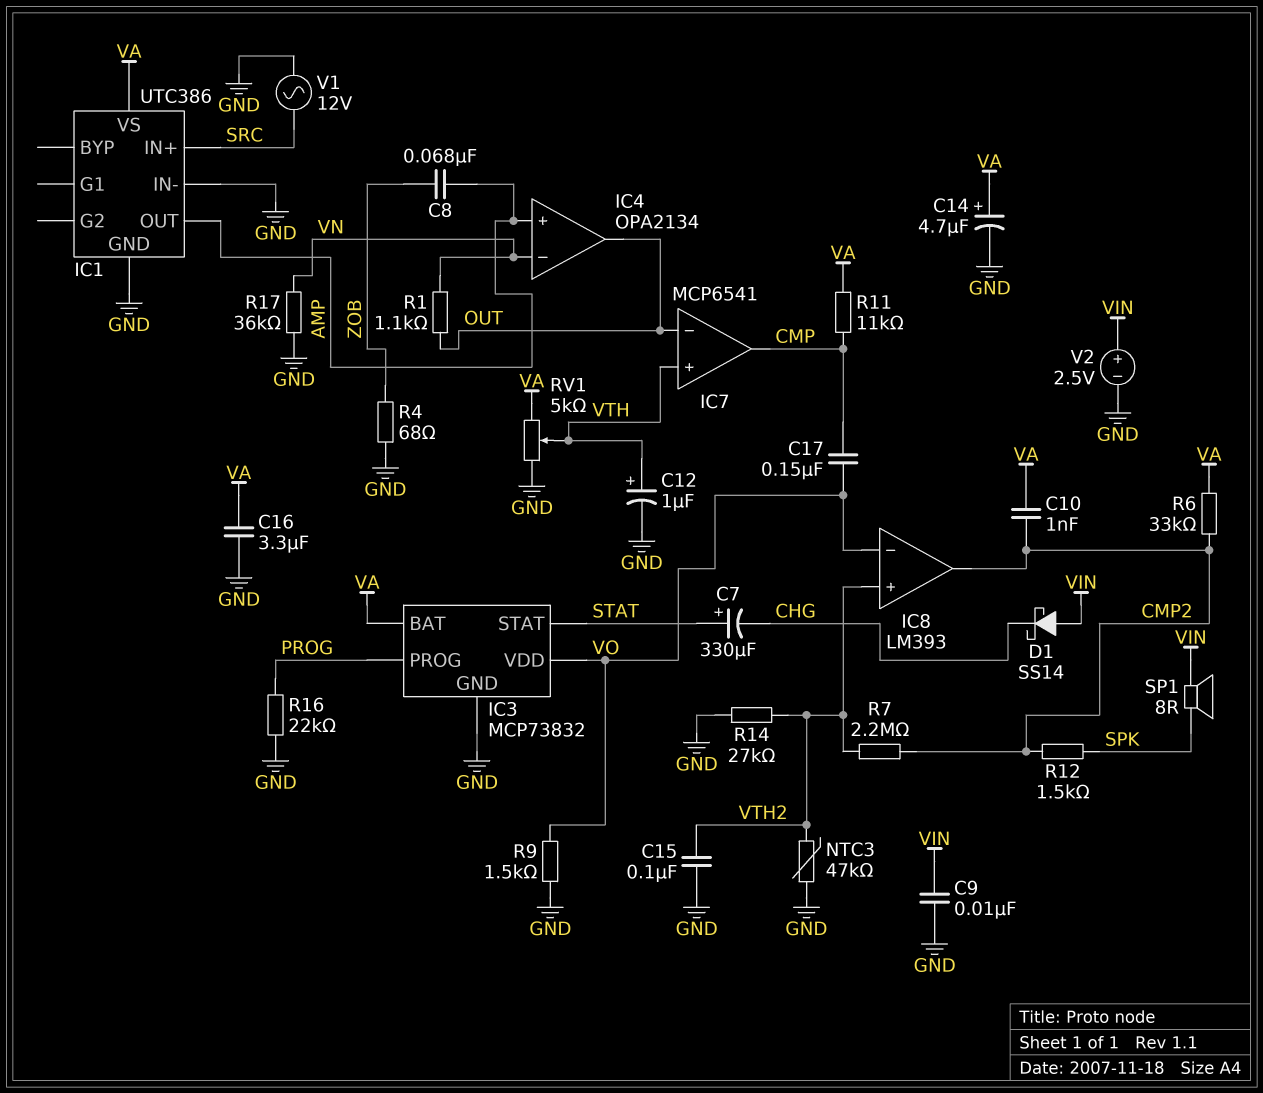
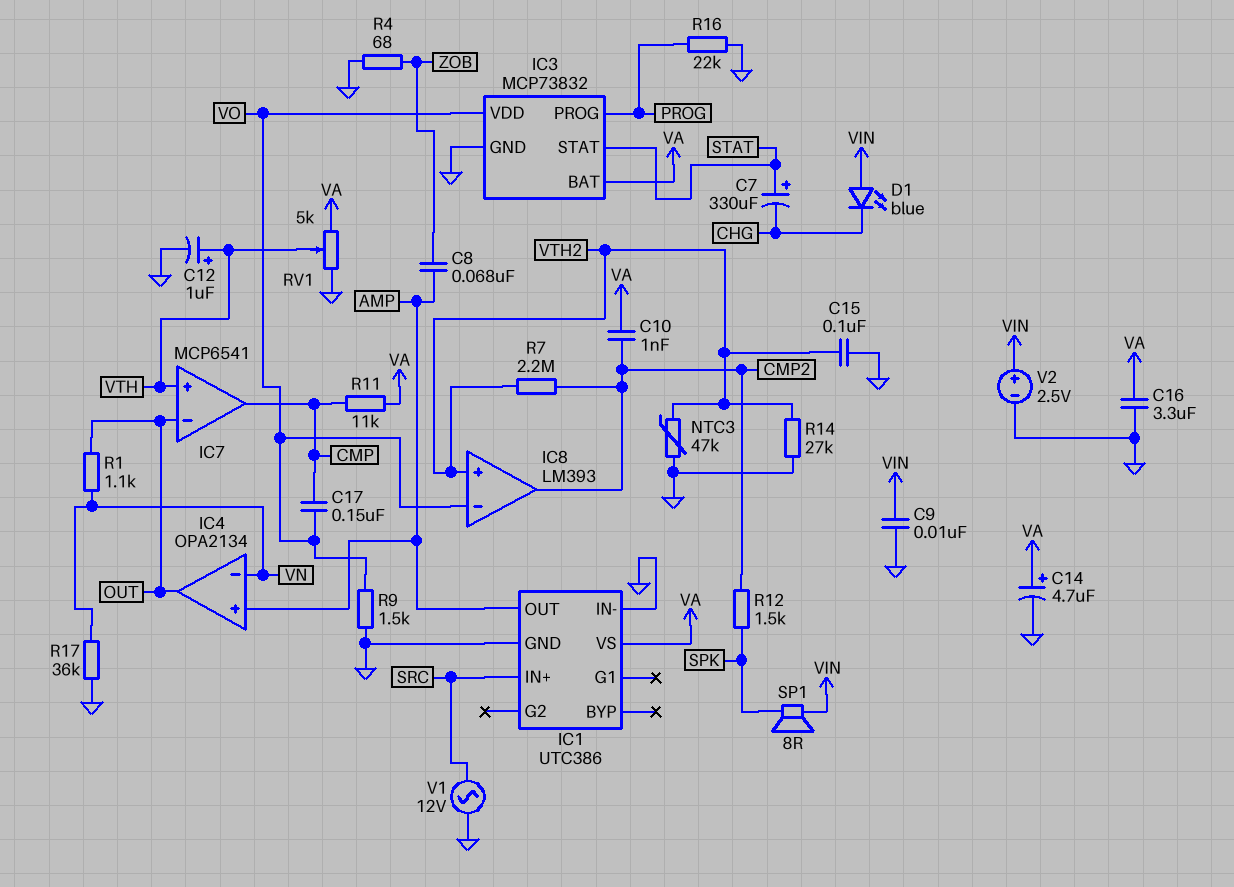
D1: schottky SS14 (A VIN, K CHG) -> LED blue (A VIN, K CHG)
R6: 33k (CMP2, VA) -> none

